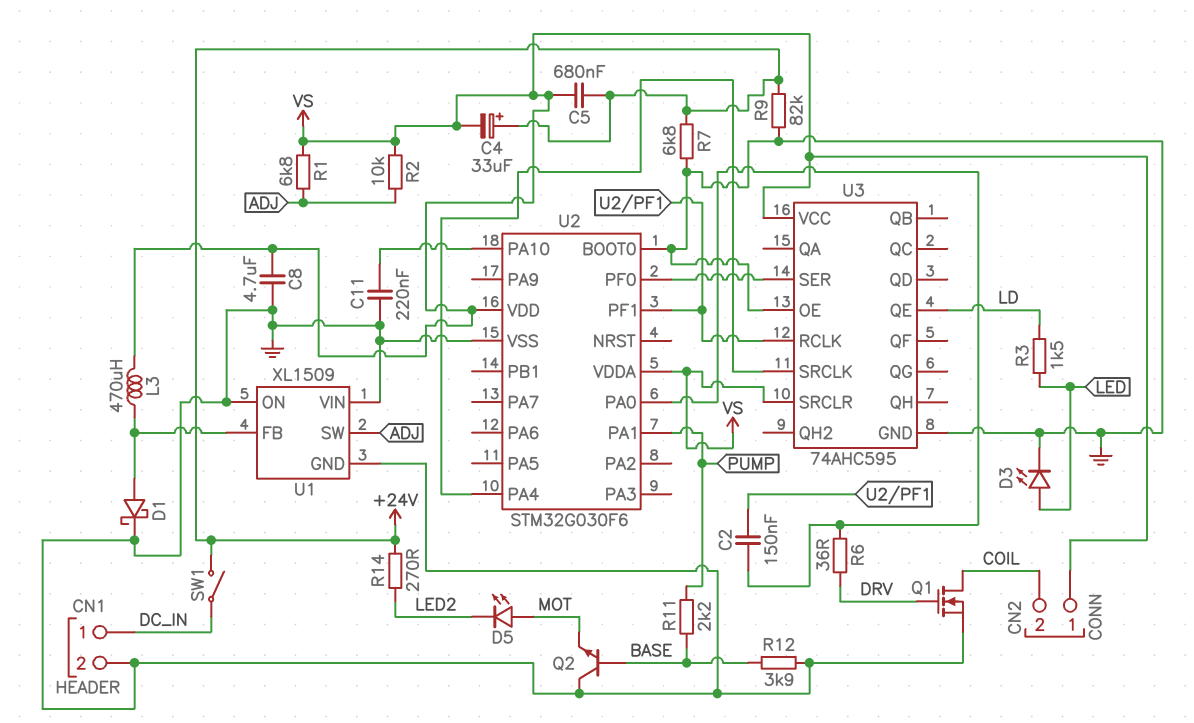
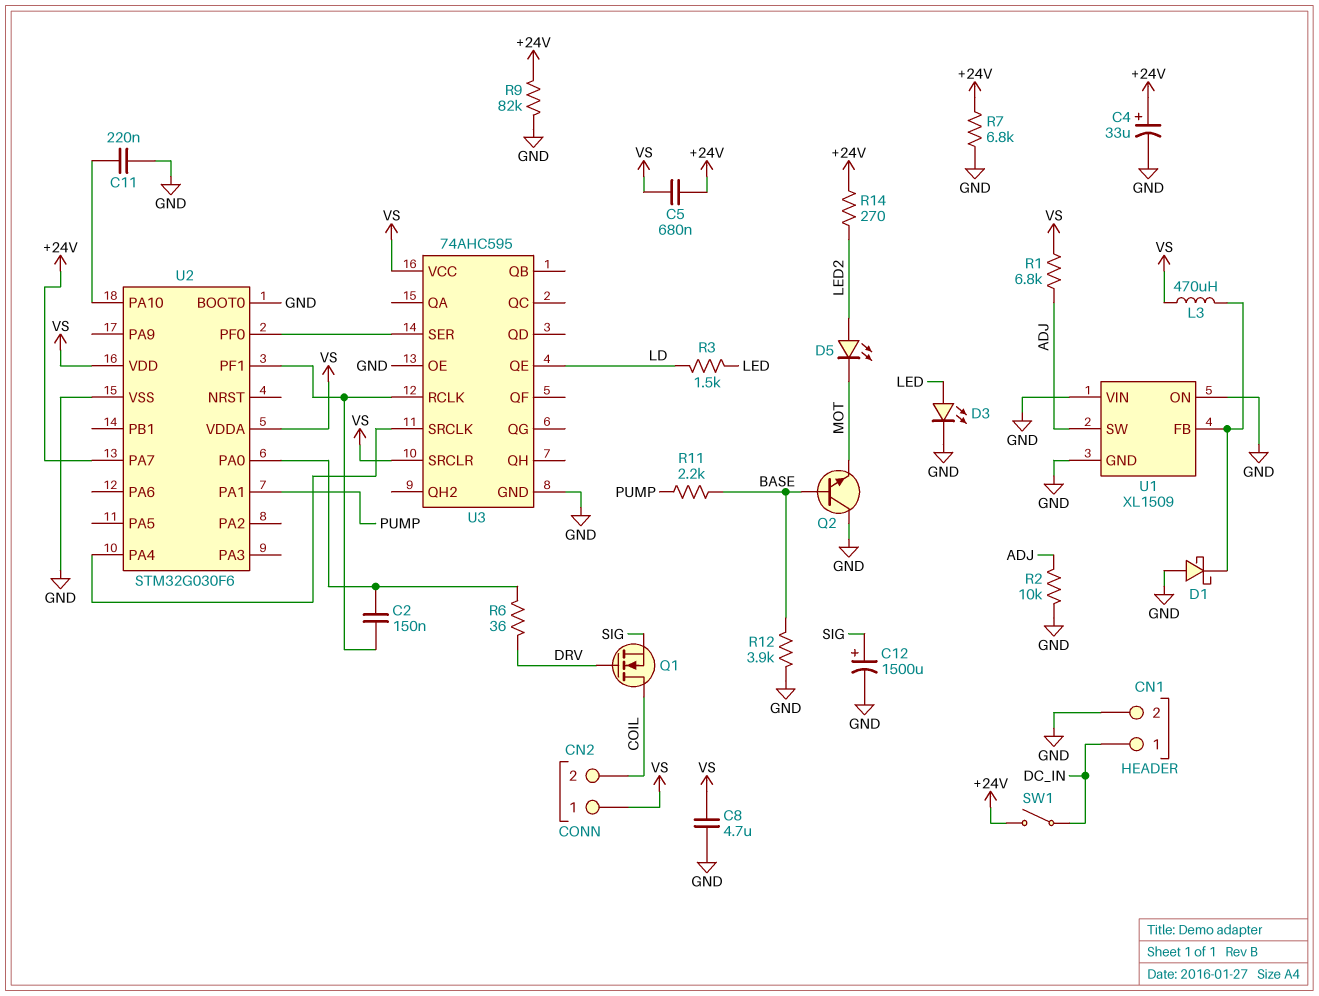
C4: 33uF (plus +24V, minus VS) -> 33uF (plus +24V, minus GND)
C12: none -> 1500uF (plus SIG, minus GND)
D1: schottky (A U1/FB, K GND) -> schottky (A GND, K U1/FB)
D5: LED (A MOT, K LED2) -> LED (A LED2, K MOT)
Q1: NMOS (G DRV, D COIL, S GND) -> NMOS (G DRV, D COIL, S SIG)
R2: 10k (ADJ, VS) -> 10k (ADJ, GND)
U2 pin PA7: none -> +24V

